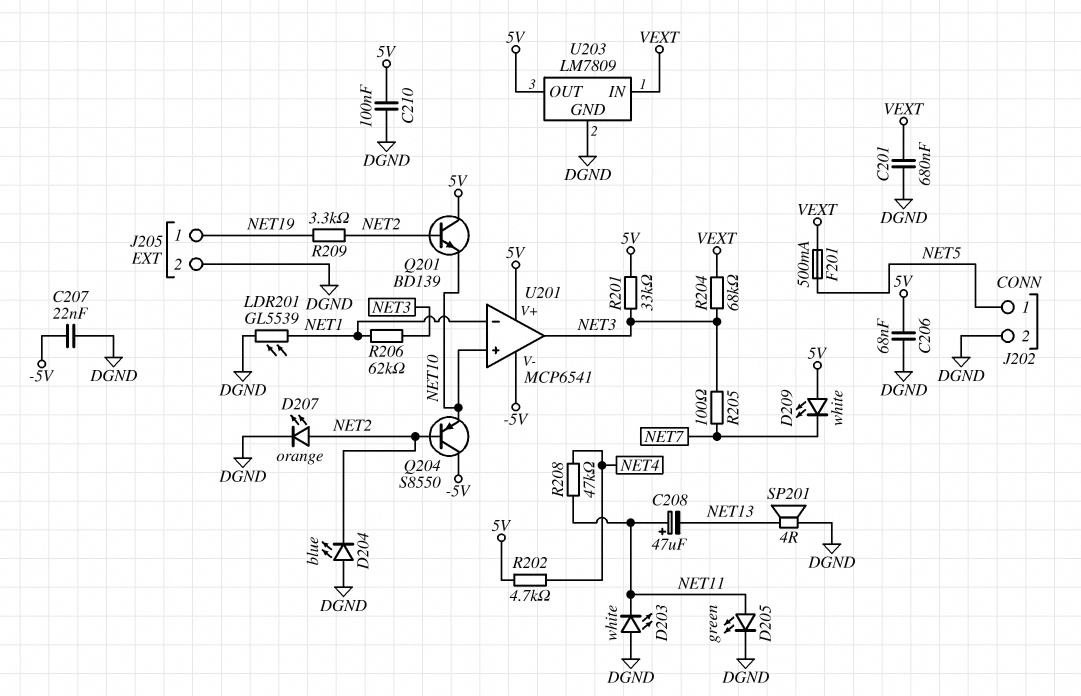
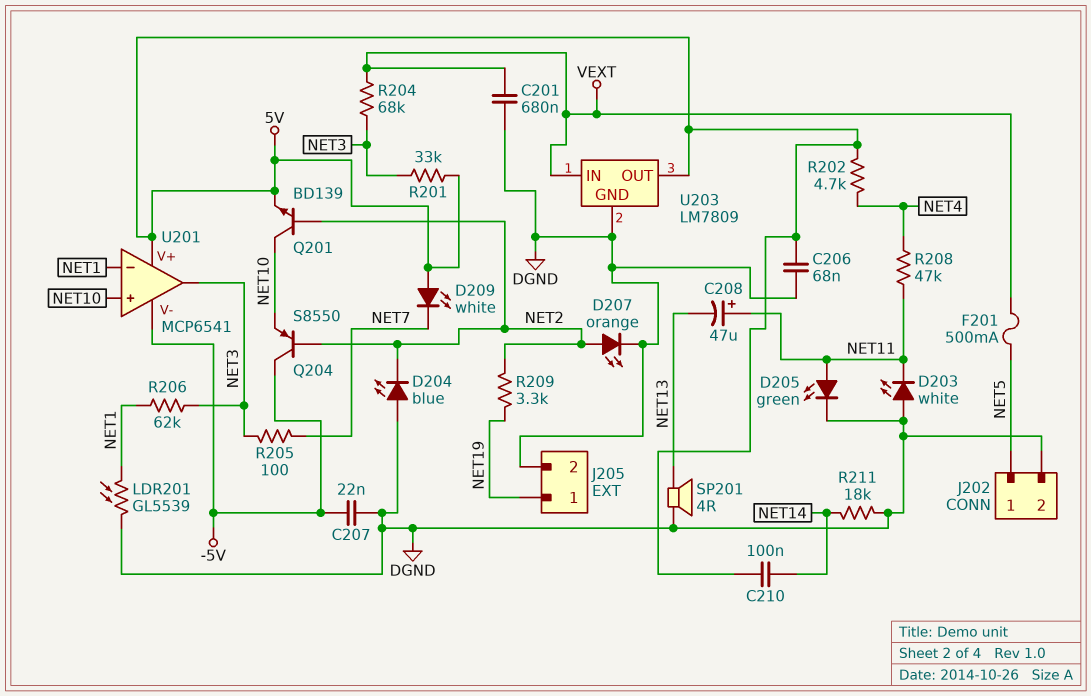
C210: 100nF (5V, DGND) -> 100nF (5V, NET14)
Q201: NPN BD139 (B NET2, C 5V, E NET10) -> NPN BD139 (B NET2, C NET10, E 5V)
R211: none -> 18k (DGND, NET14)

